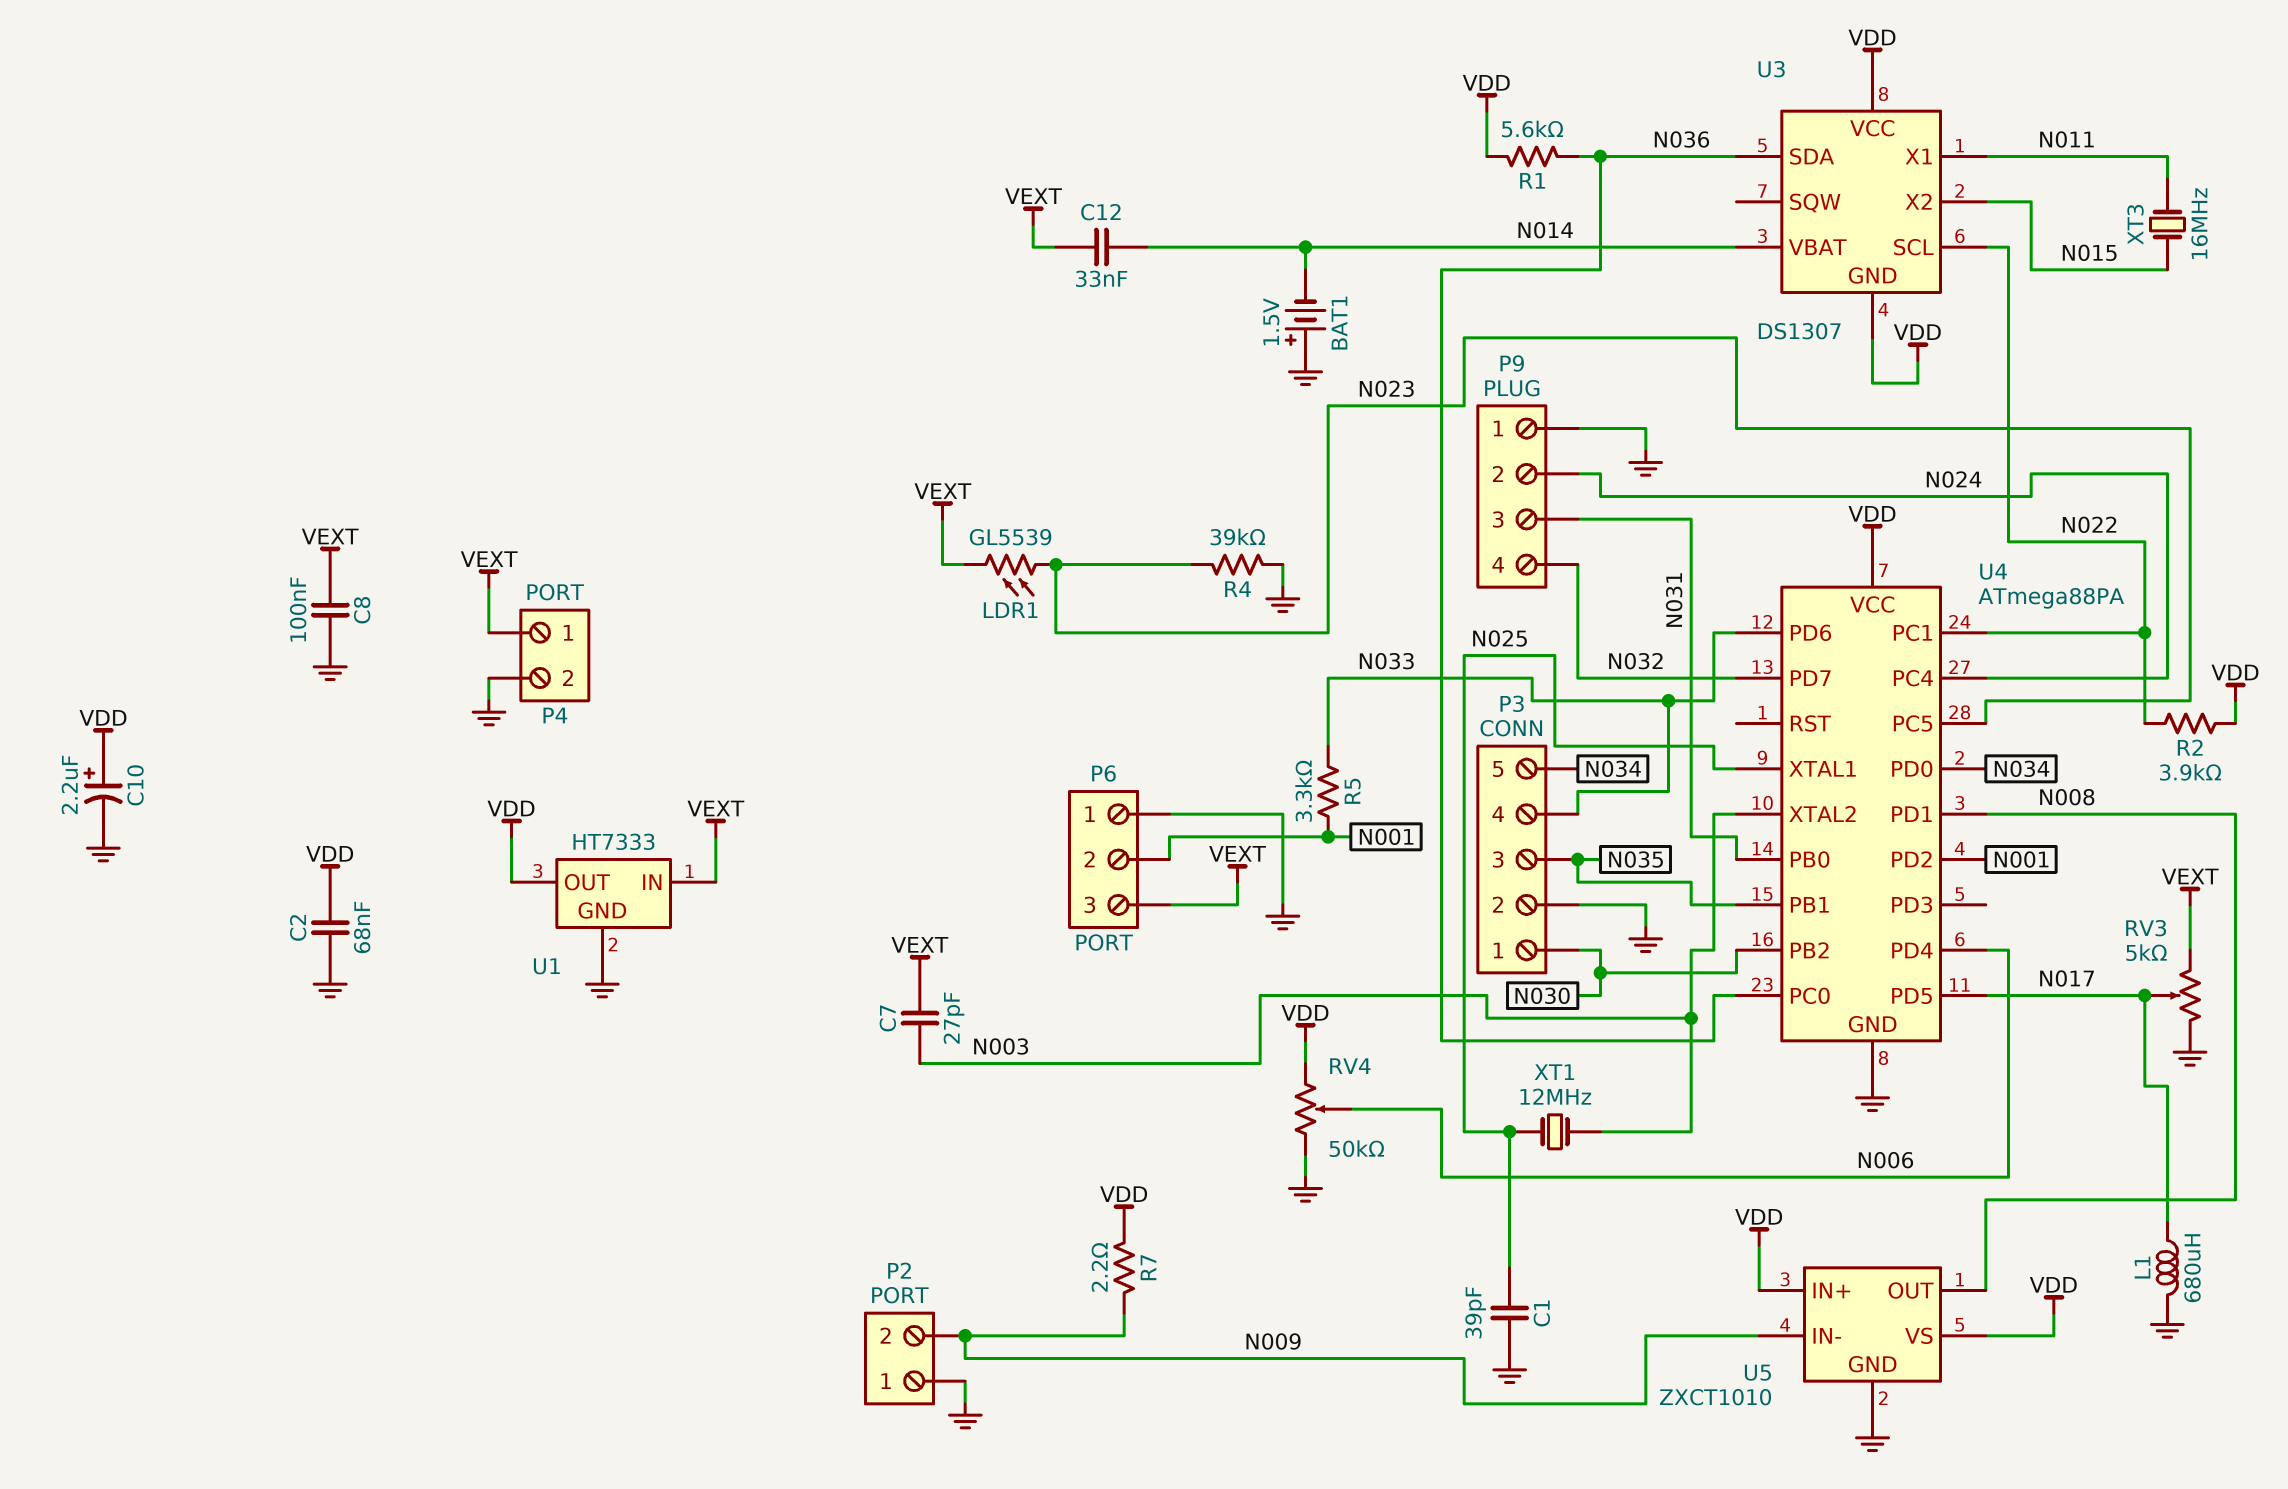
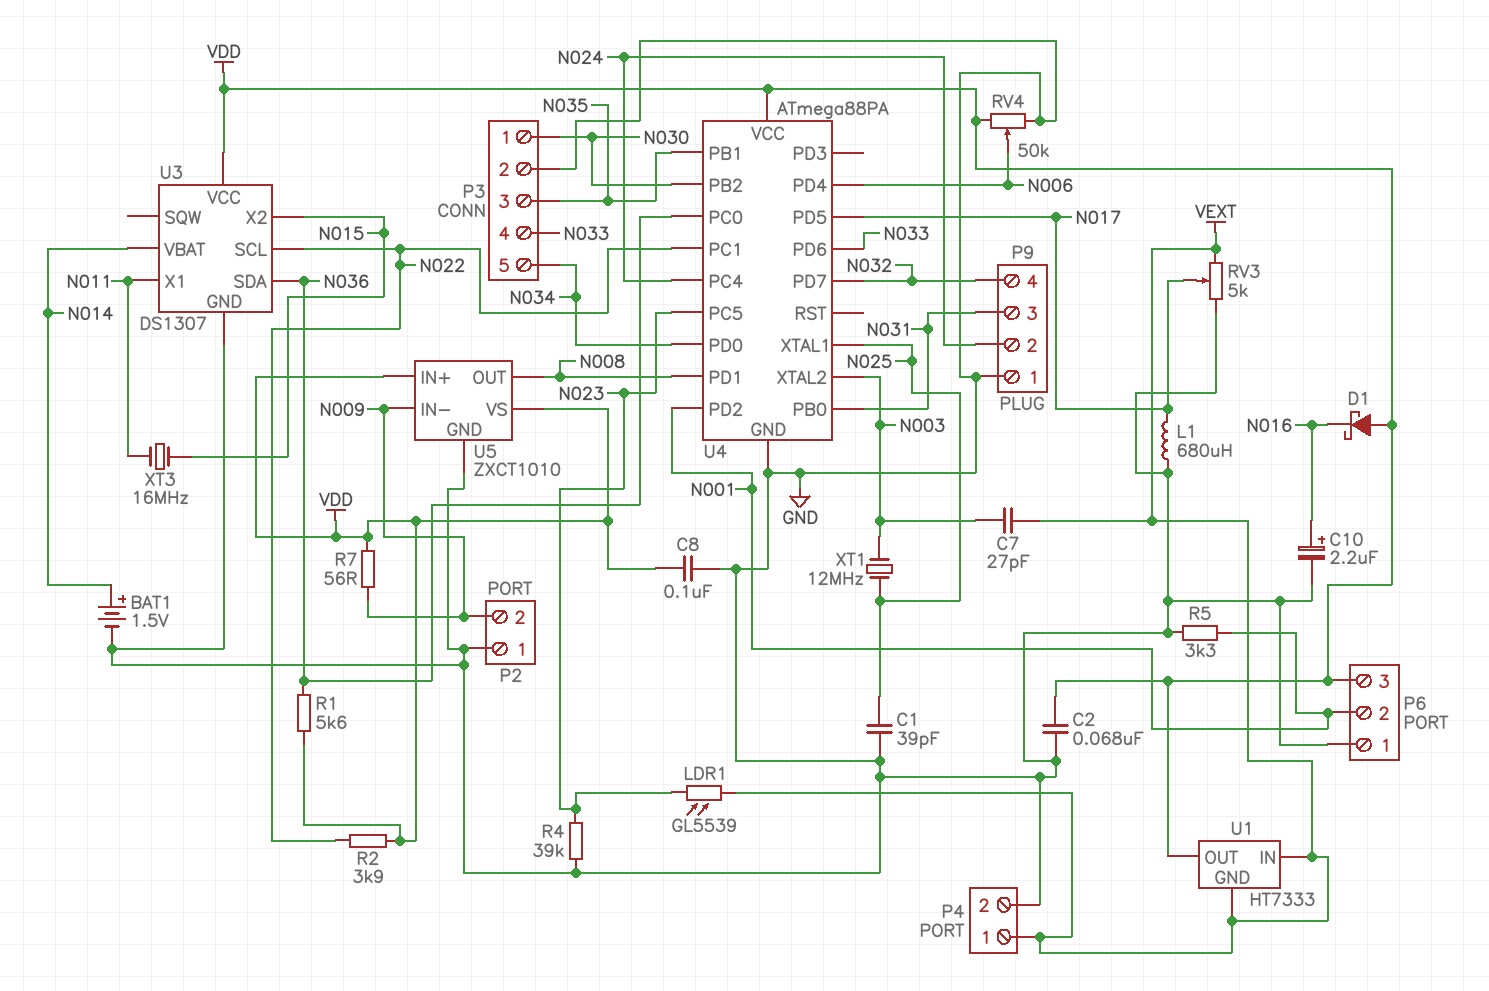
BAT1: 1.5V (plus GND, minus N014) -> 1.5V (plus N014, minus GND)
C8: 100nF (GND, VEXT) -> 100nF (GND, VDD)
C10: 2.2uF (plus VDD, minus GND) -> 2.2uF (plus N016, minus GND)
C12: 33nF (N014, VEXT) -> none
D1: none -> schottky (A VDD, K N016)
P6 pin 3: VEXT -> VDD
R5: 3.3k (N001, N033) -> 3.3k (GND, N001)
R7: 2.2 (N009, VDD) -> 56 (N009, VDD)
U1 pin GND: GND -> VEXT
U3 pin GND: VDD -> GND

